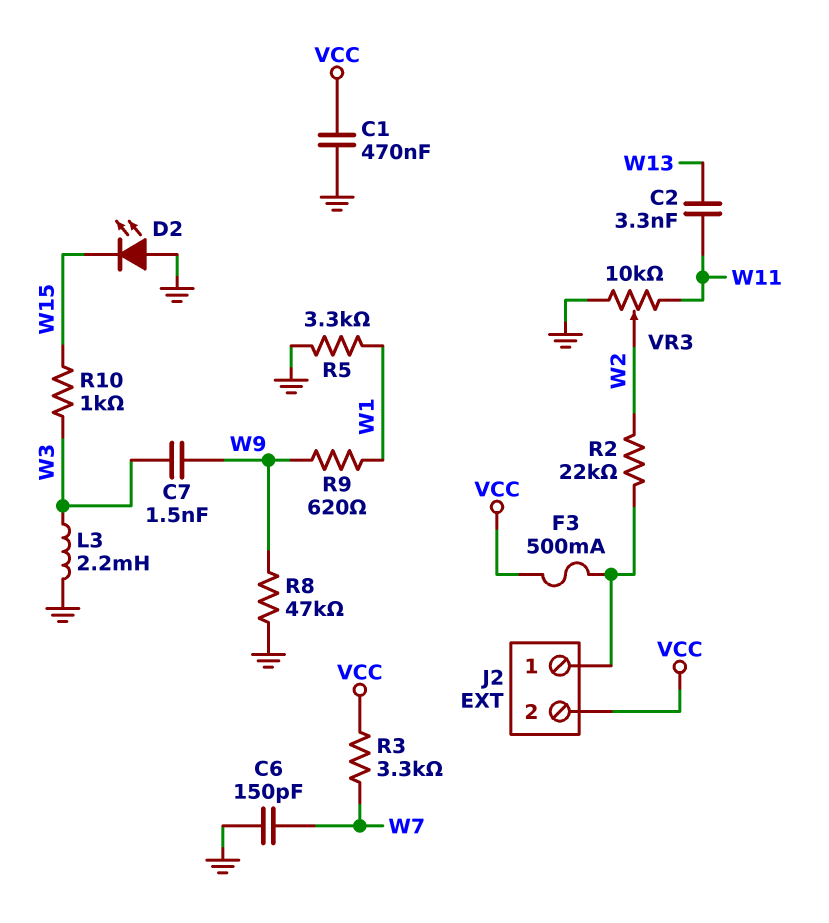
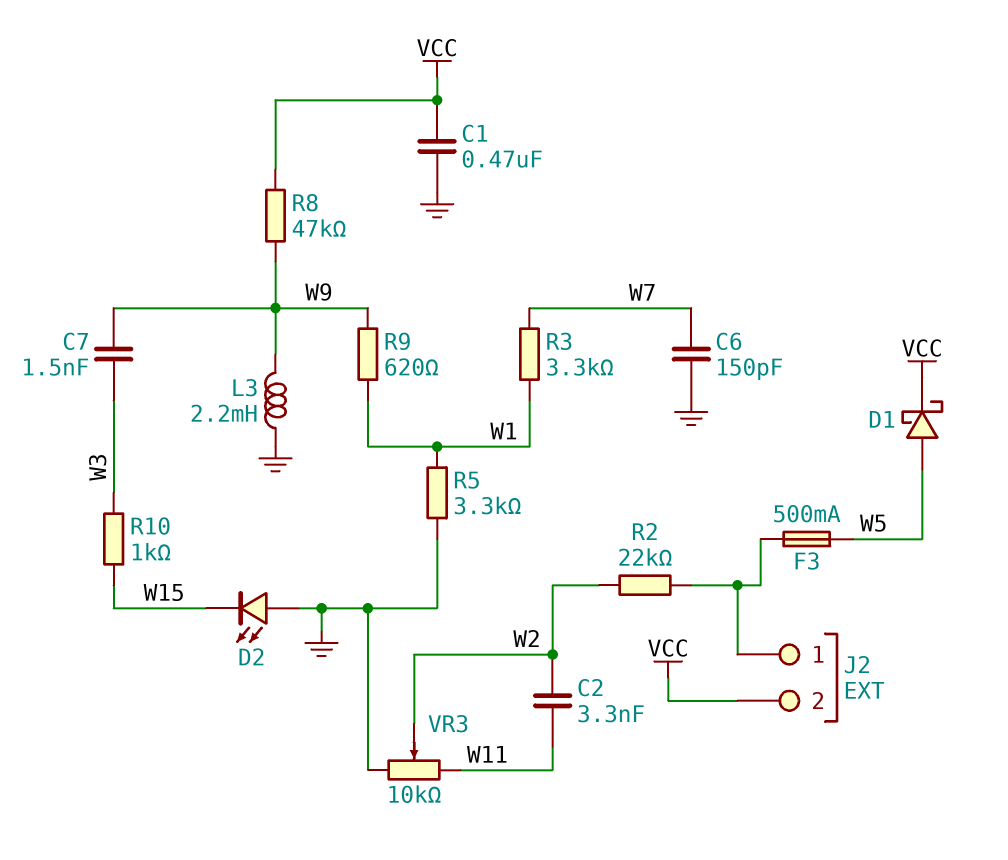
C2: 3.3nF (W11, W13) -> 3.3nF (W2, W11)
D1: none -> schottky (A W5, K VCC)
F3: 500mA (J2/1, VCC) -> 500mA (J2/1, W5)
L3: 2.2mH (GND, W3) -> 2.2mH (GND, W9)
R3: 3.3k (VCC, W7) -> 3.3k (W1, W7)
R8: 47k (GND, W9) -> 47k (VCC, W9)

